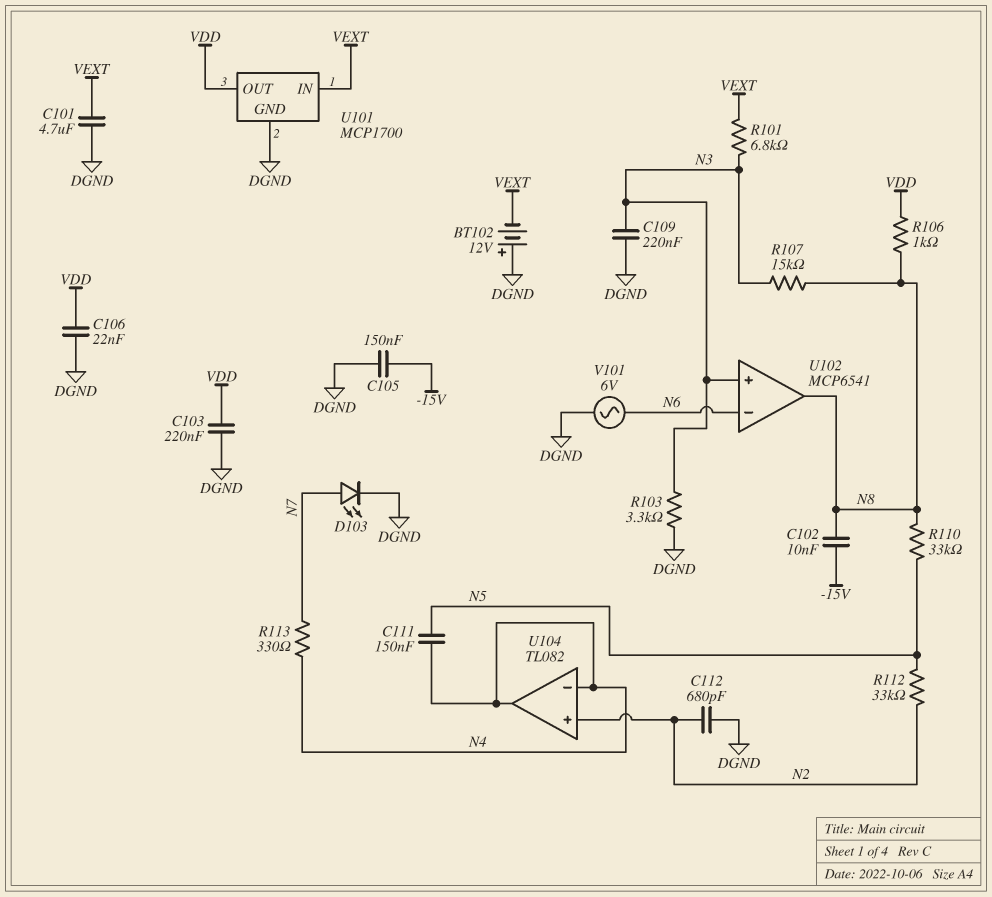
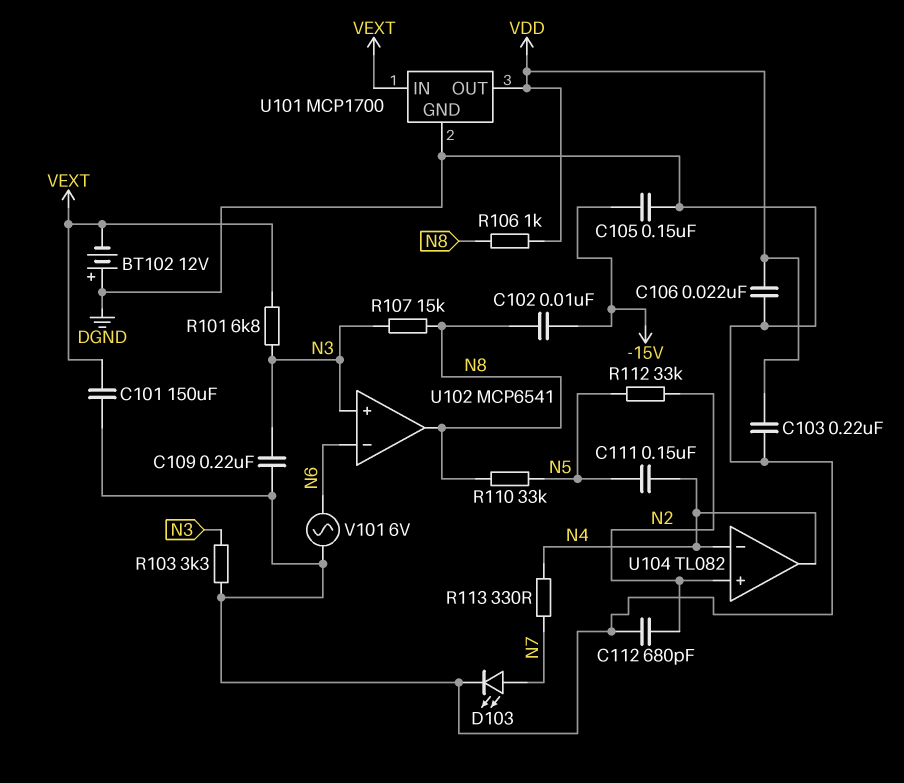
C101: 4.7uF (DGND, VEXT) -> 150uF (DGND, VEXT)

